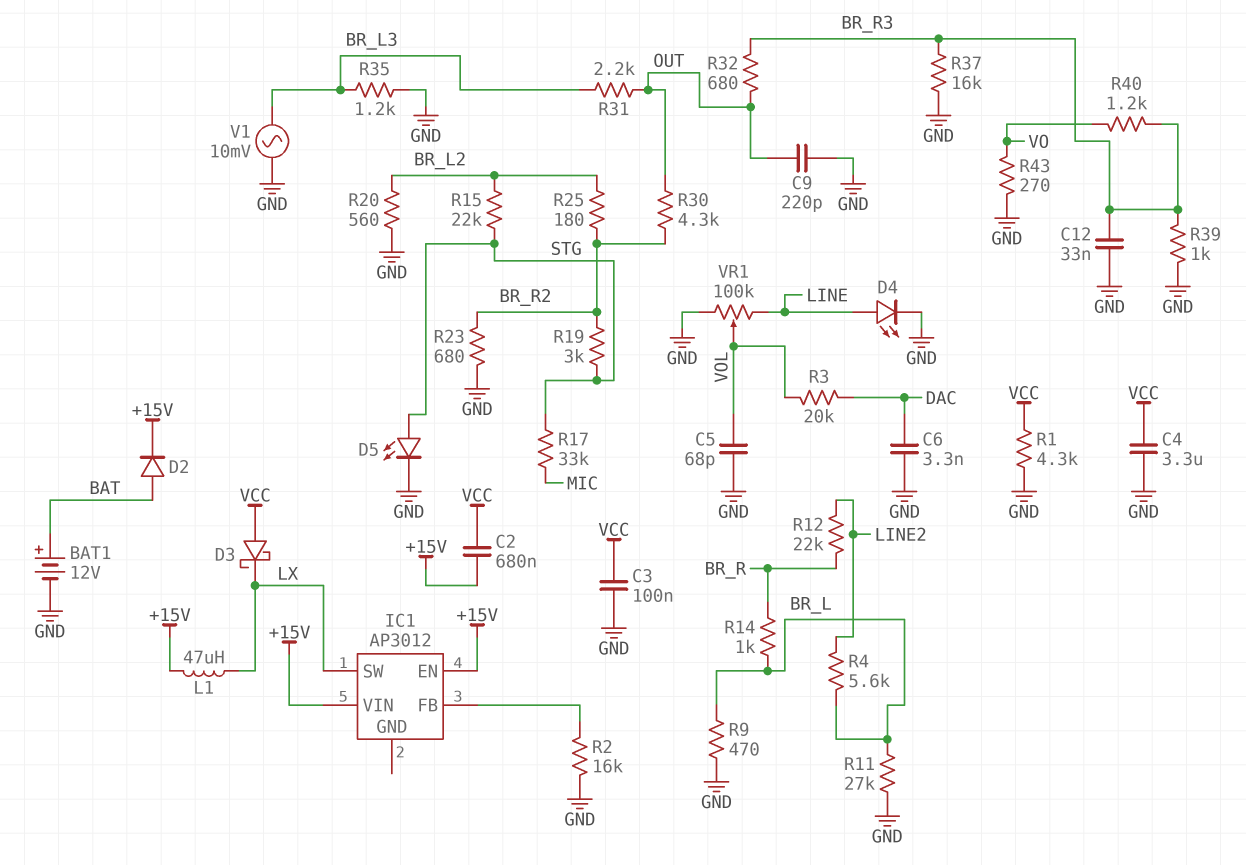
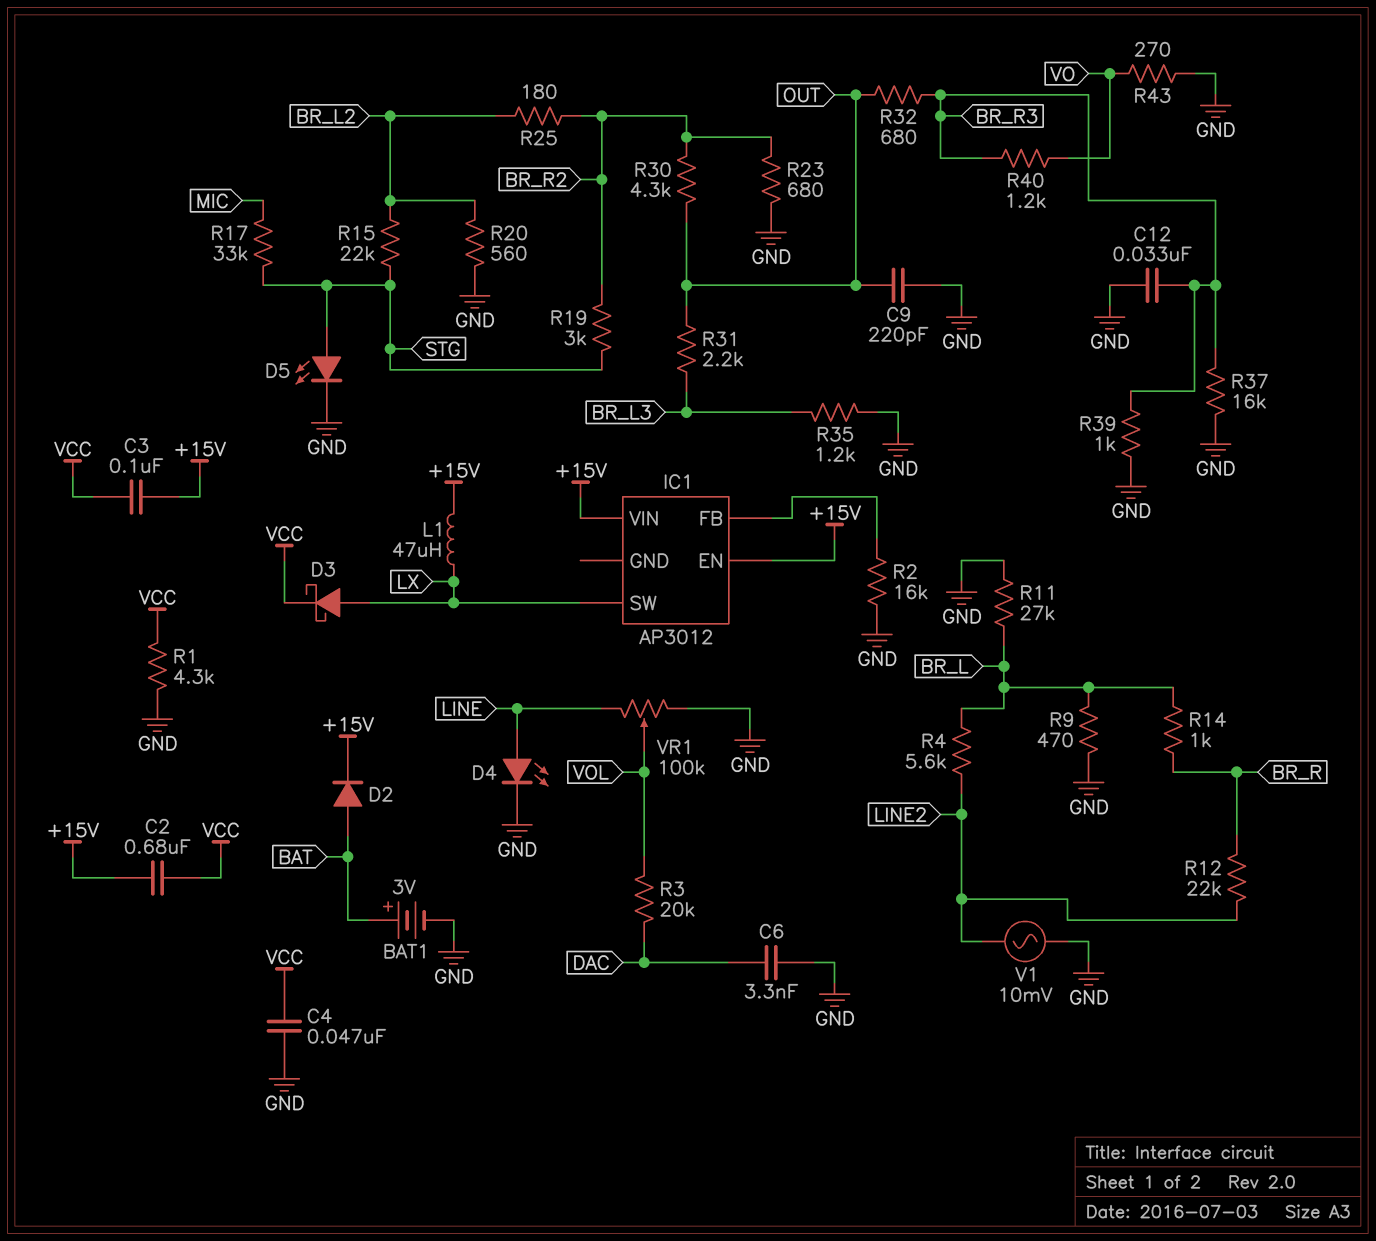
BAT1: 12V (plus BAT, minus GND) -> 3V (plus BAT, minus GND)
C3: 100nF (GND, VCC) -> 100nF (+15V, VCC)
C4: 3.3uF (GND, VCC) -> 47nF (GND, VCC)
C5: 68pF (GND, VOL) -> none
D3: schottky (A VCC, K LX) -> schottky (A LX, K VCC)
V1: AC 10mV (BR_L3, GND) -> AC 10mV (GND, LINE2)

